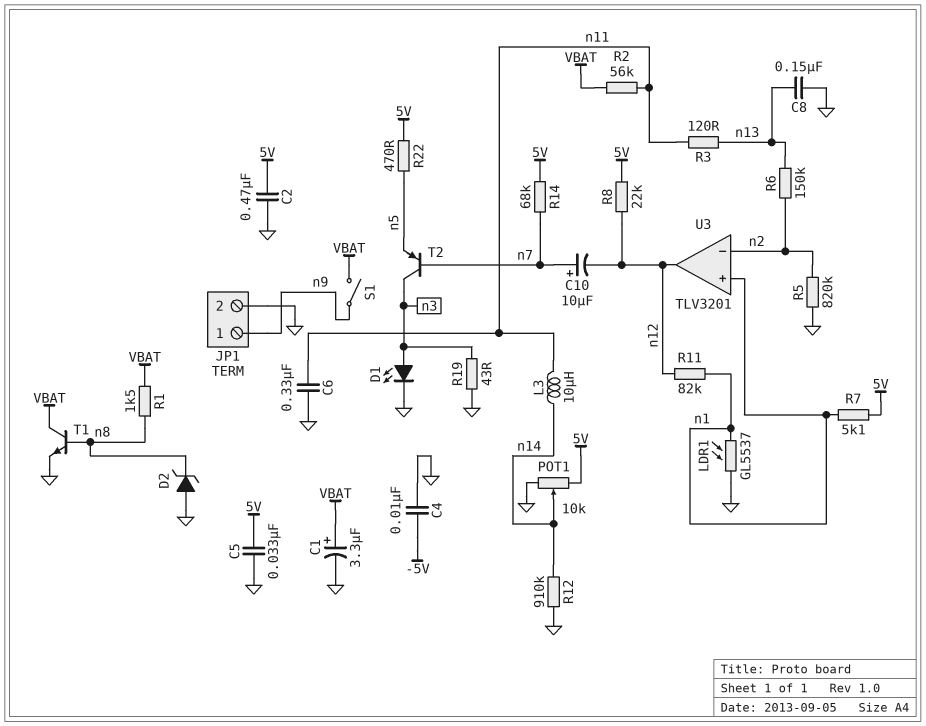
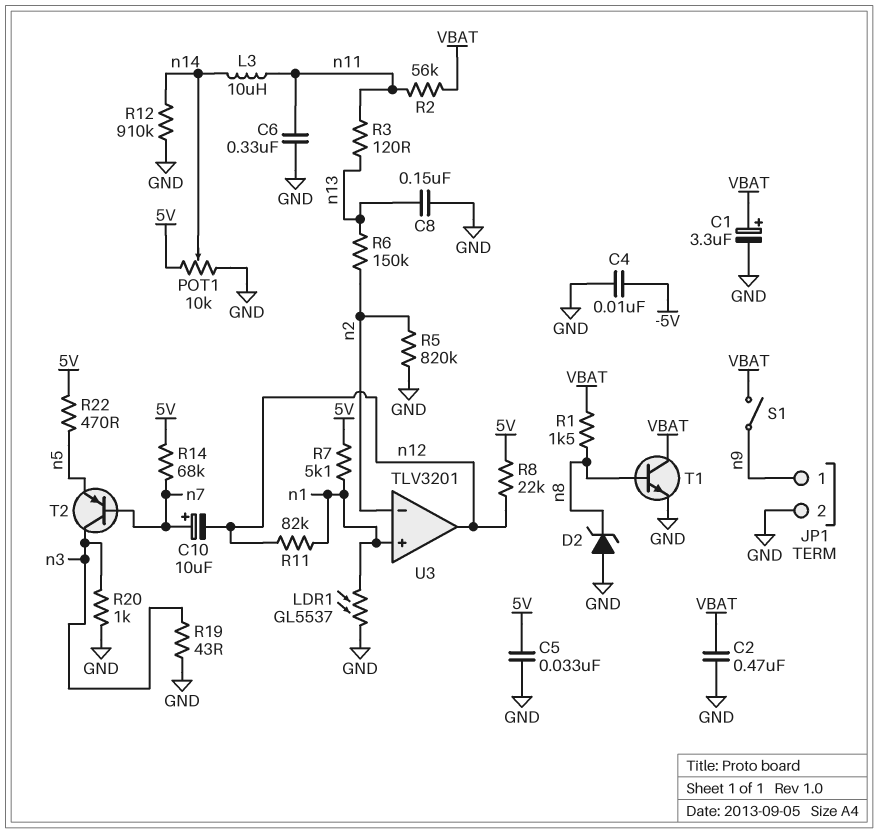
C2: 470nF (5V, GND) -> 470nF (GND, VBAT)
D1: LED (A n3, K GND) -> none
R20: none -> 1k (GND, n3)

